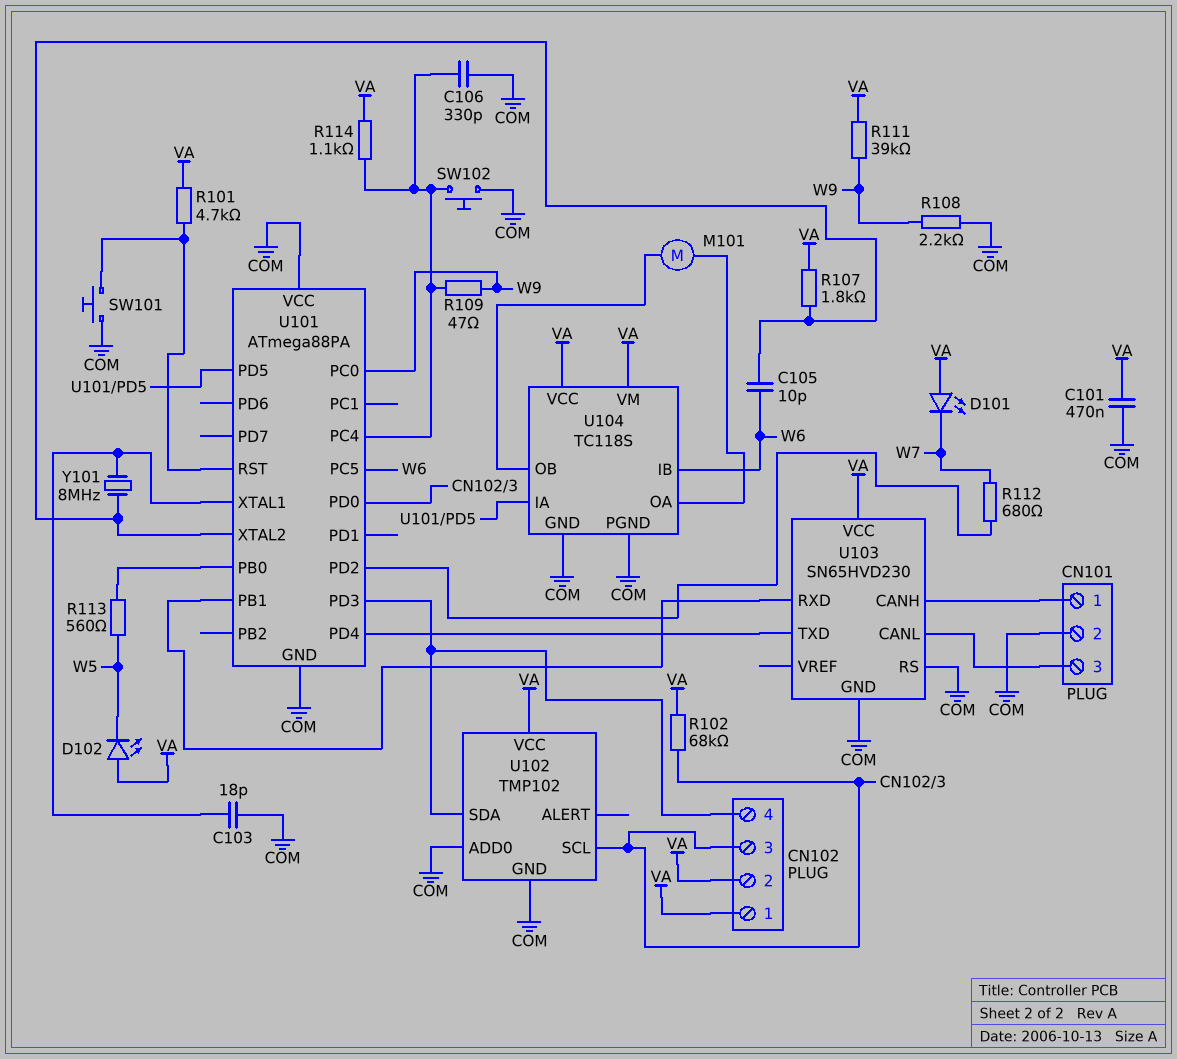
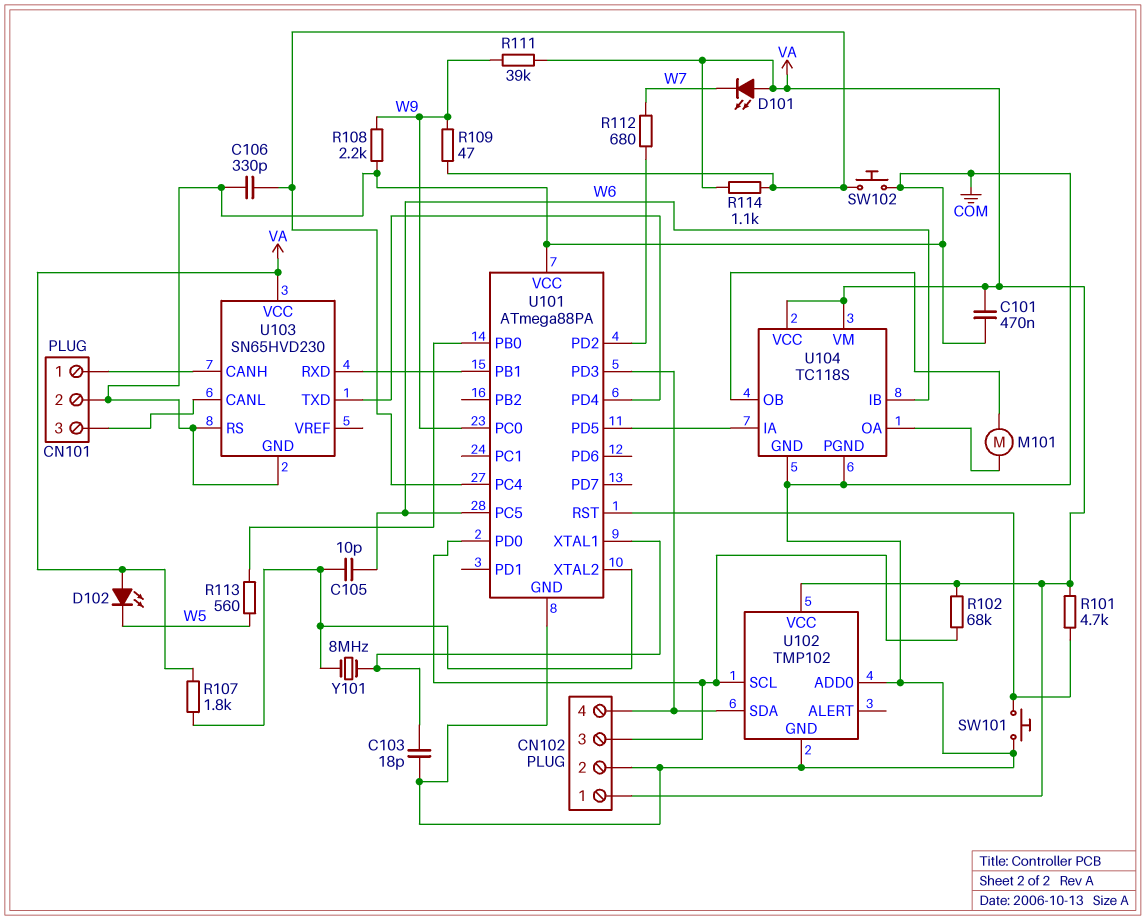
CN102 pin 2: VA -> COM

